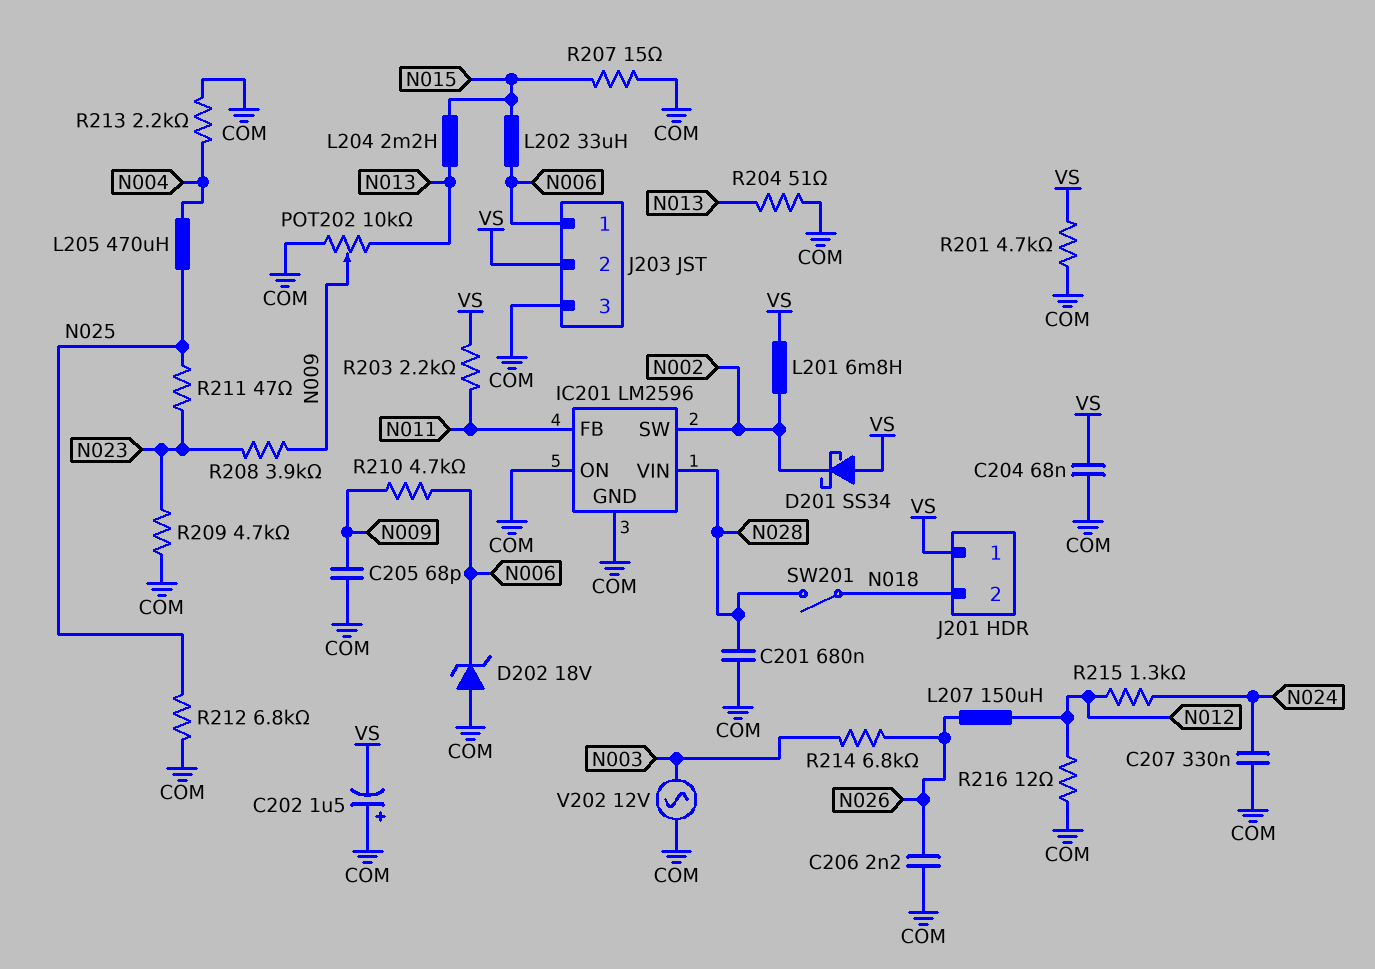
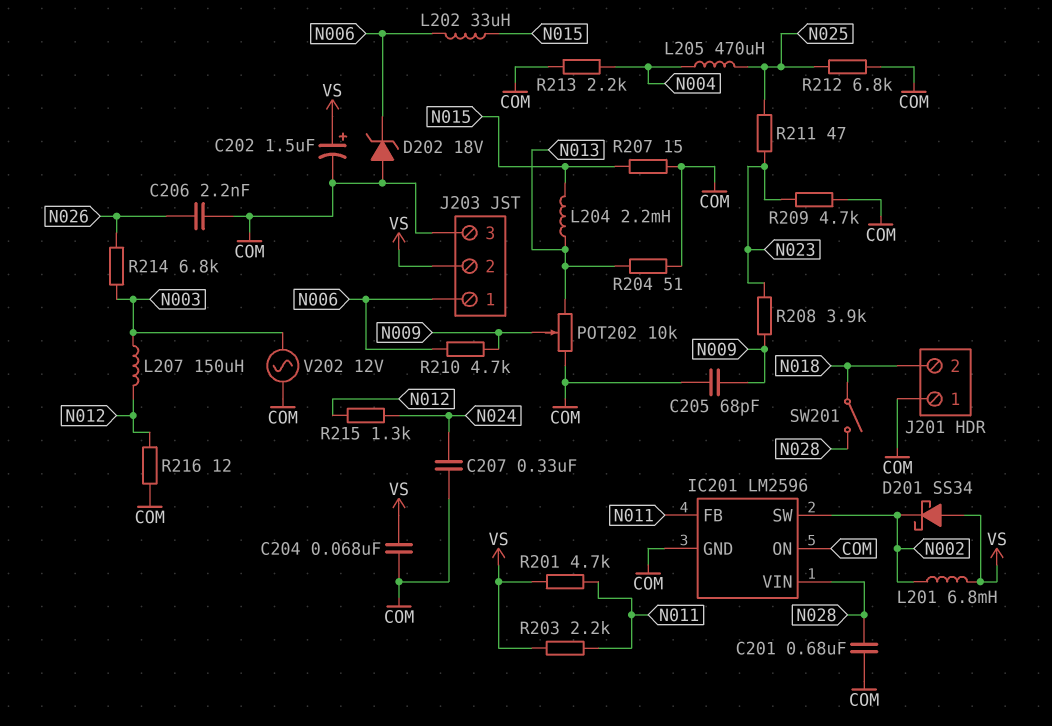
C202: 1.5uF (plus COM, minus VS) -> 1.5uF (plus VS, minus COM)
J201 pin 1: VS -> COM
L207: 150uH (N012, N026) -> 150uH (N003, N012)
R201: 4.7k (COM, VS) -> 4.7k (N011, VS)

